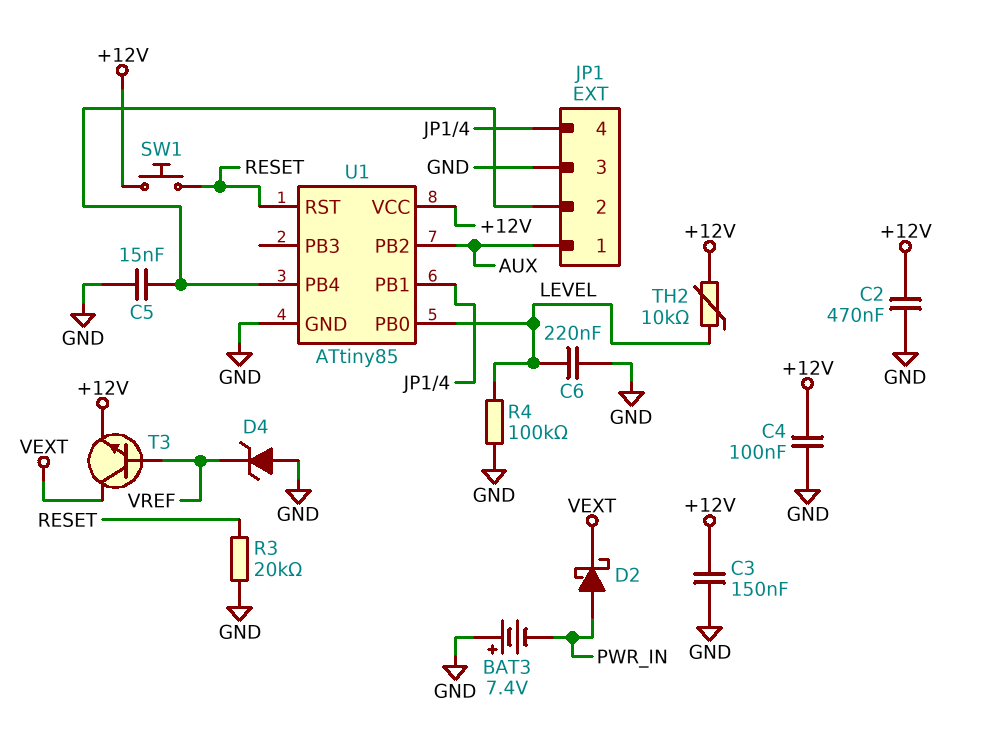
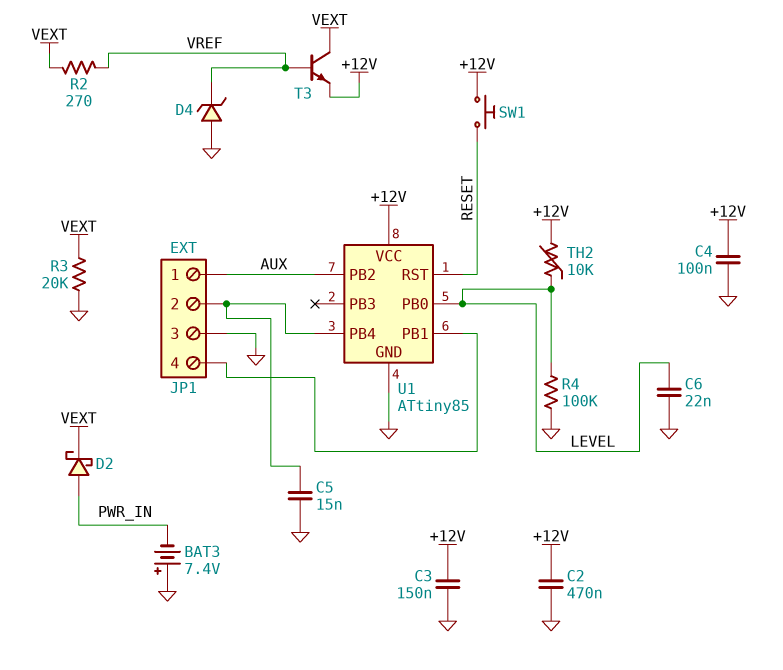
C6: 220nF (GND, LEVEL) -> 22nF (GND, LEVEL)
R2: none -> 270 (VEXT, VREF)
R3: 20k (GND, RESET) -> 20k (GND, VEXT)

